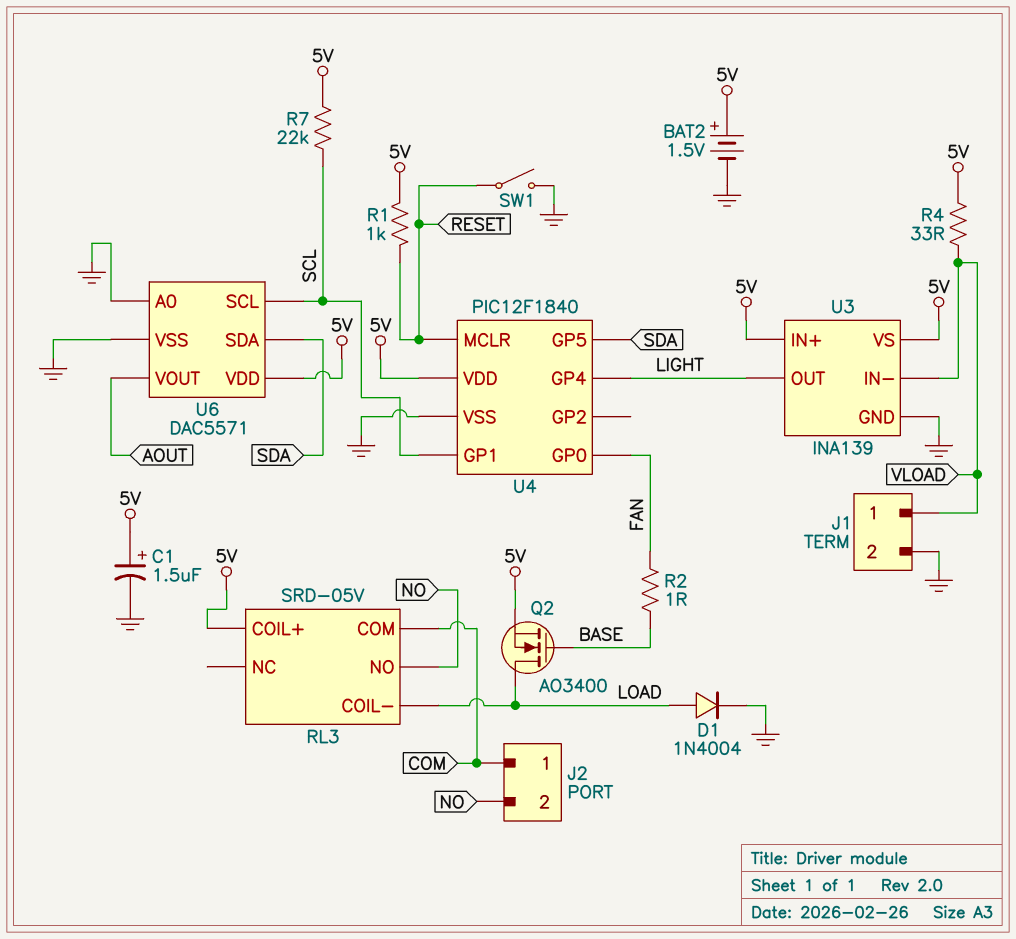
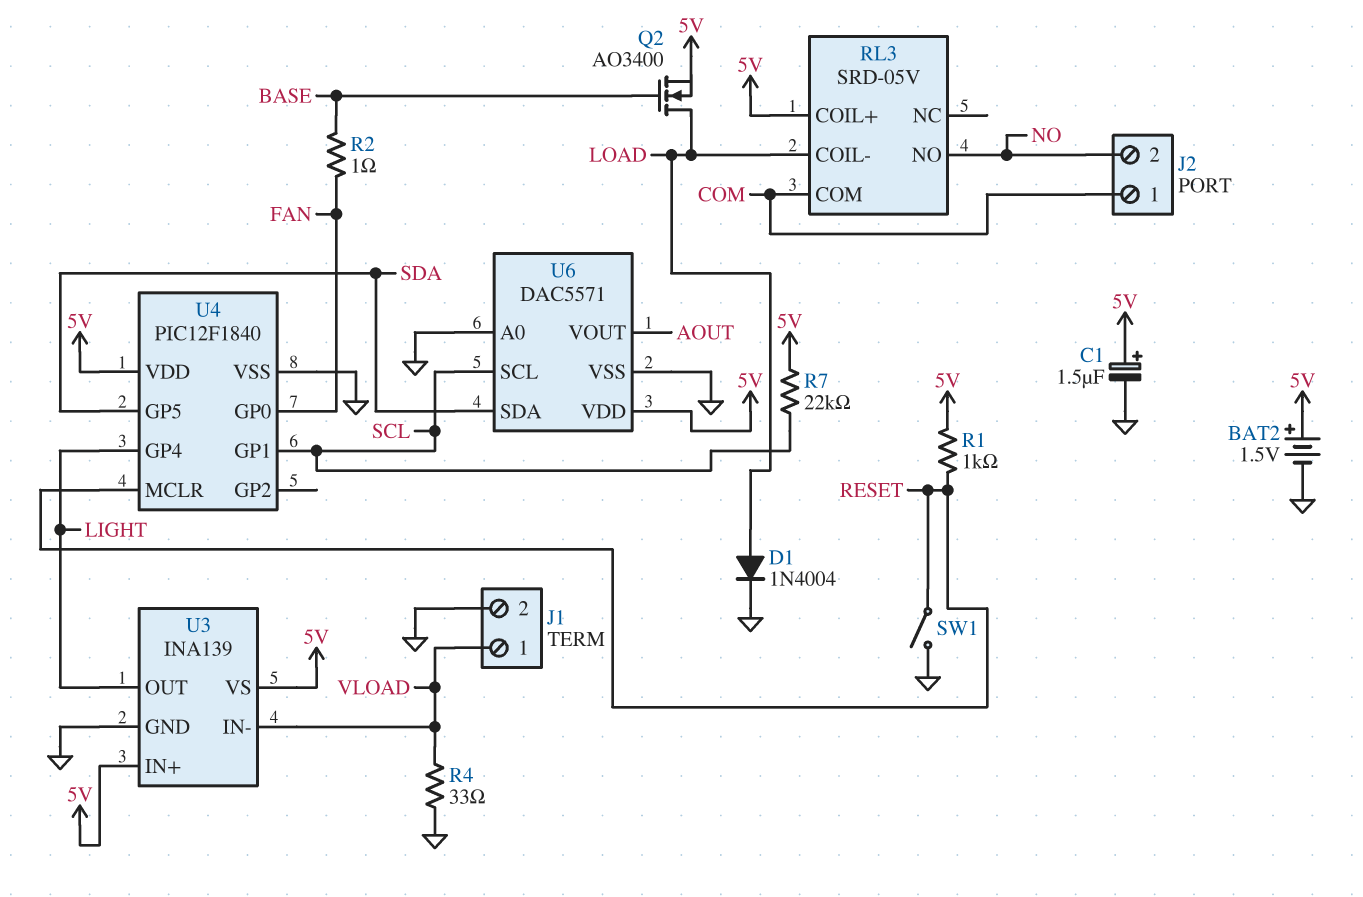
R4: 33 (5V, VLOAD) -> 33 (GND, VLOAD)

